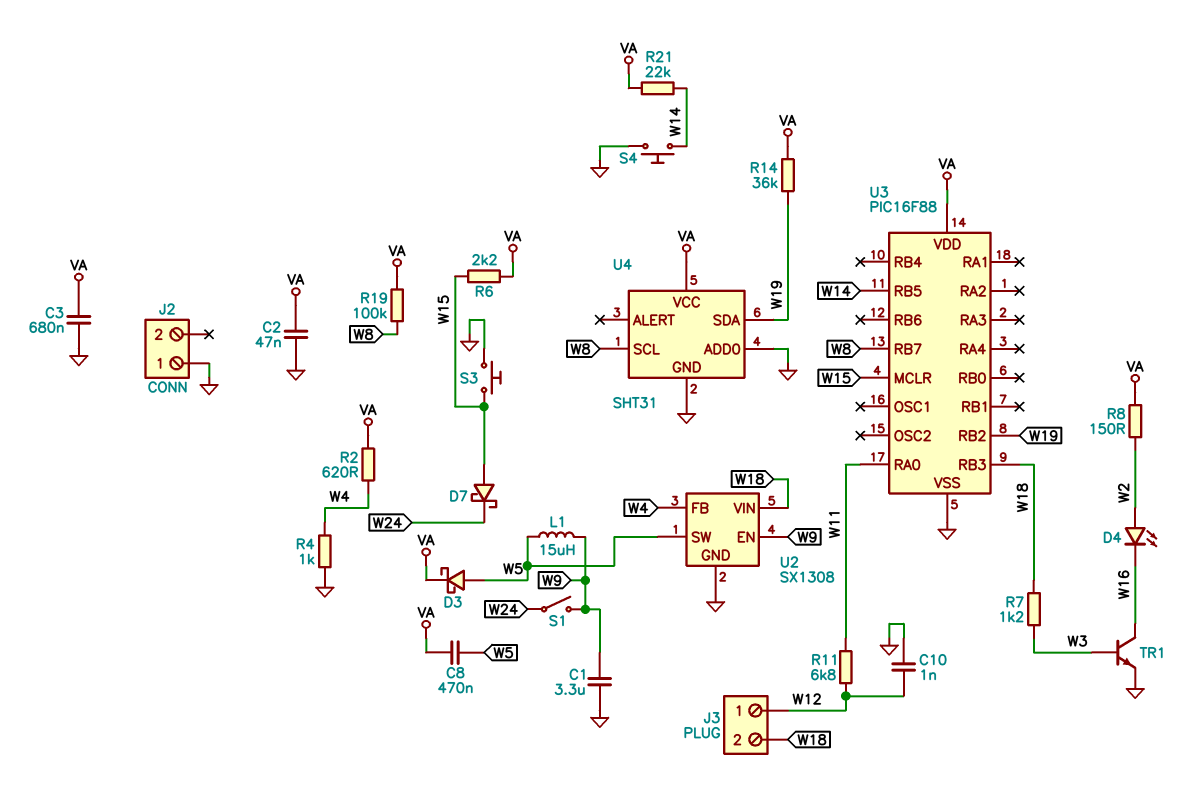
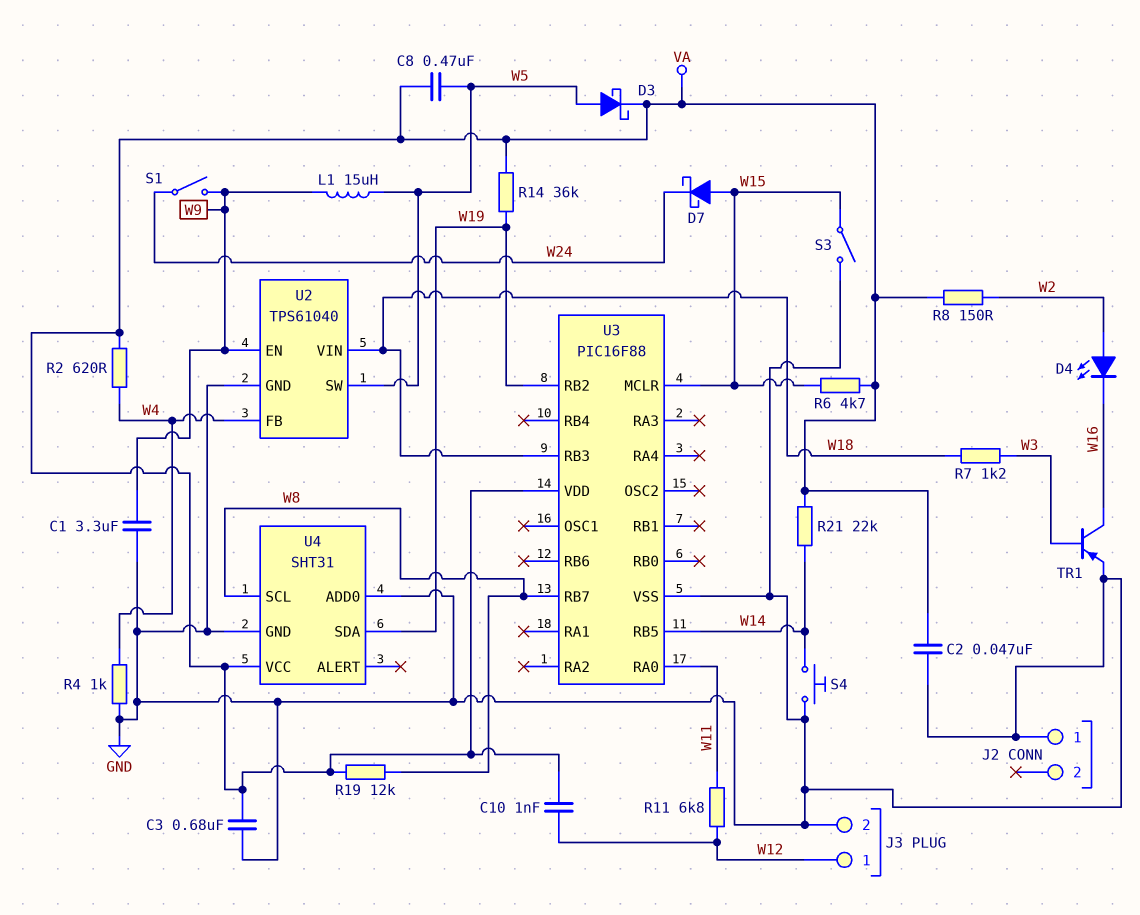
C10: 1nF (GND, W12) -> 1nF (VA, W12)
J3 pin 2: W18 -> GND
R6: 2.2k (VA, W15) -> 4.7k (VA, W15)
R19: 100k (VA, W8) -> 12k (VA, W8)
S3: button (GND, W15) -> switch (GND, W15)
TR1: NPN (B W3, C W16, E GND) -> PNP (B W3, C W16, E GND)
U2: SX1308 -> TPS61040

